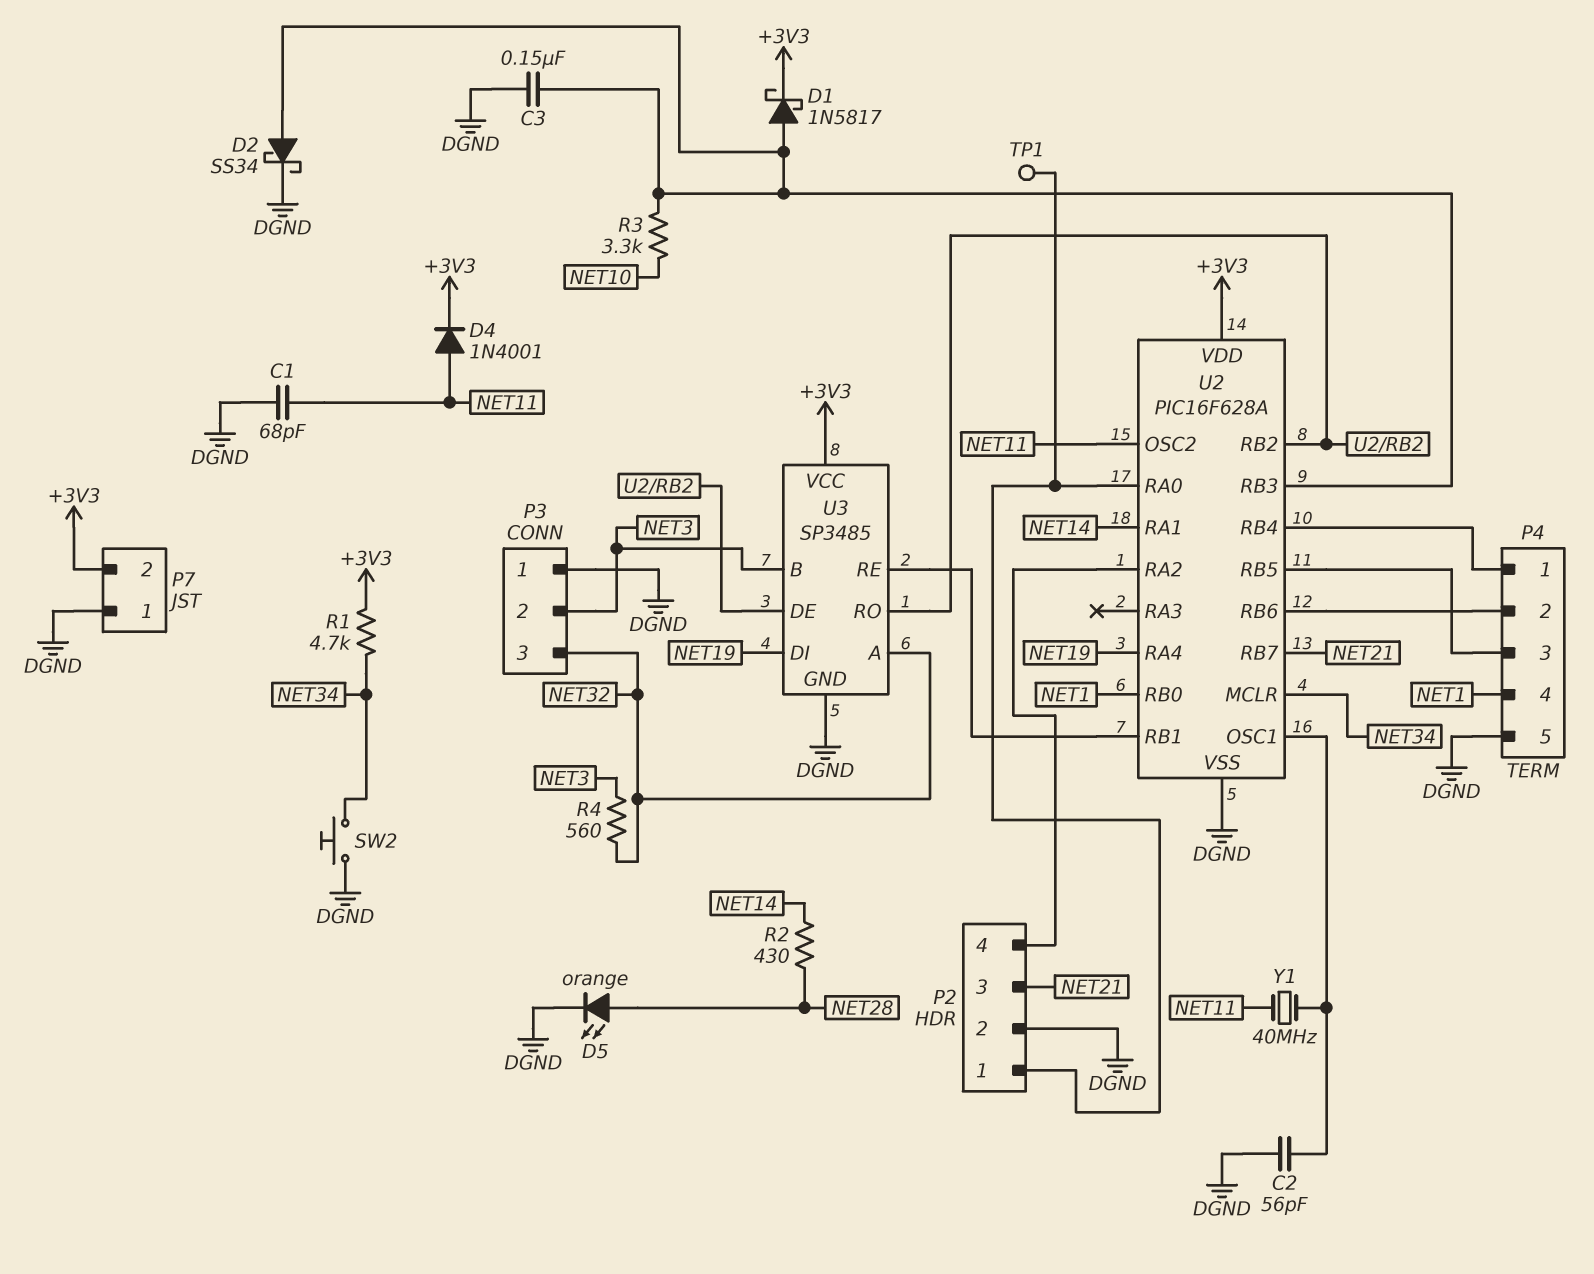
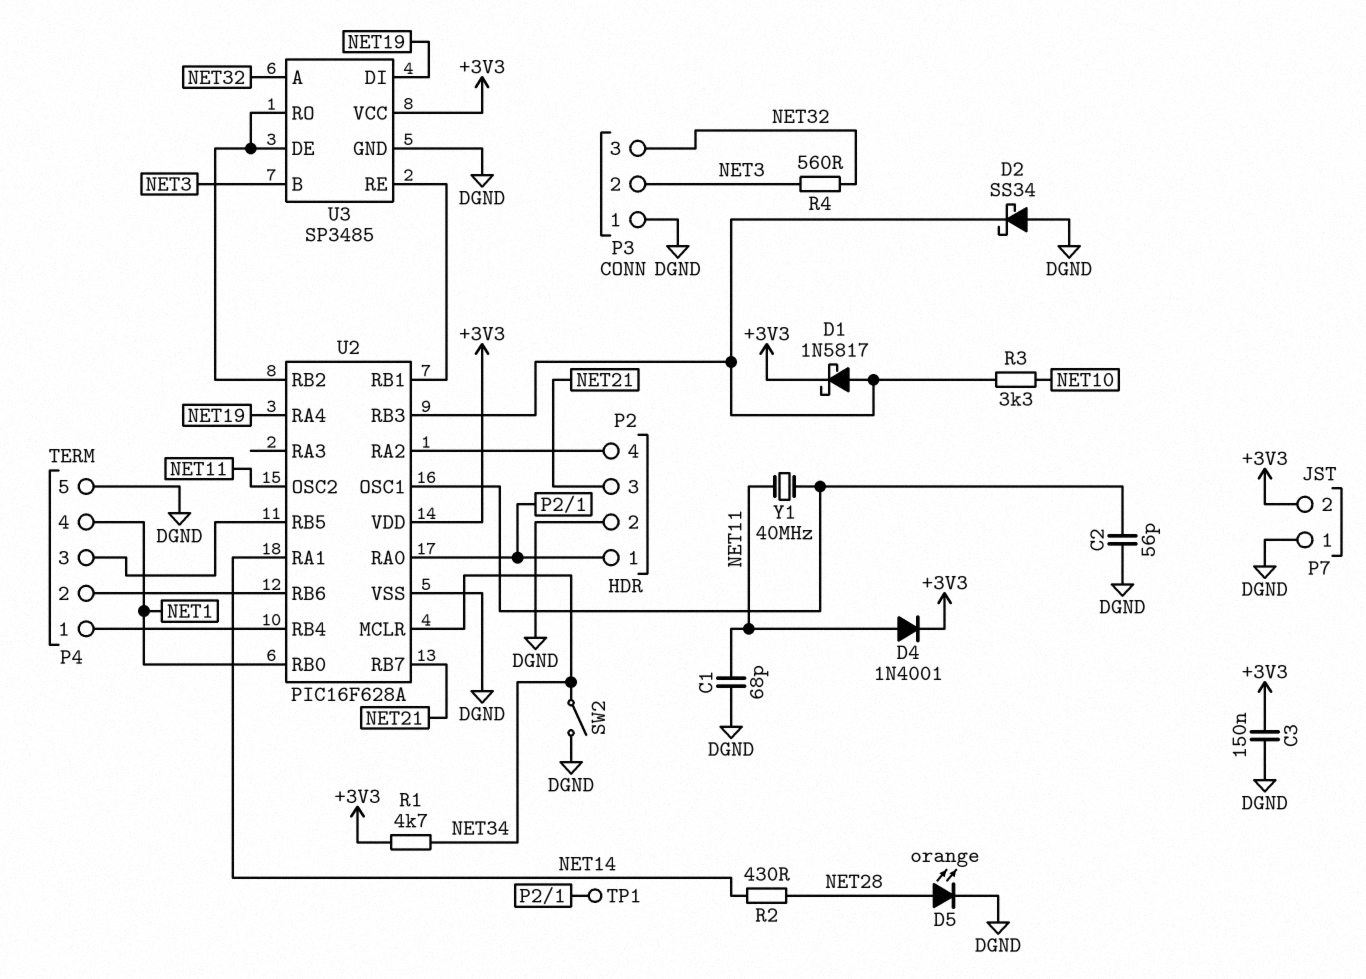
C3: 150nF (DGND, U2/RB3) -> 150nF (+3V3, DGND)
D2: schottky SS34 (A U2/RB3, K DGND) -> schottky SS34 (A DGND, K U2/RB3)
SW2: button (DGND, NET34) -> switch (DGND, NET34)

